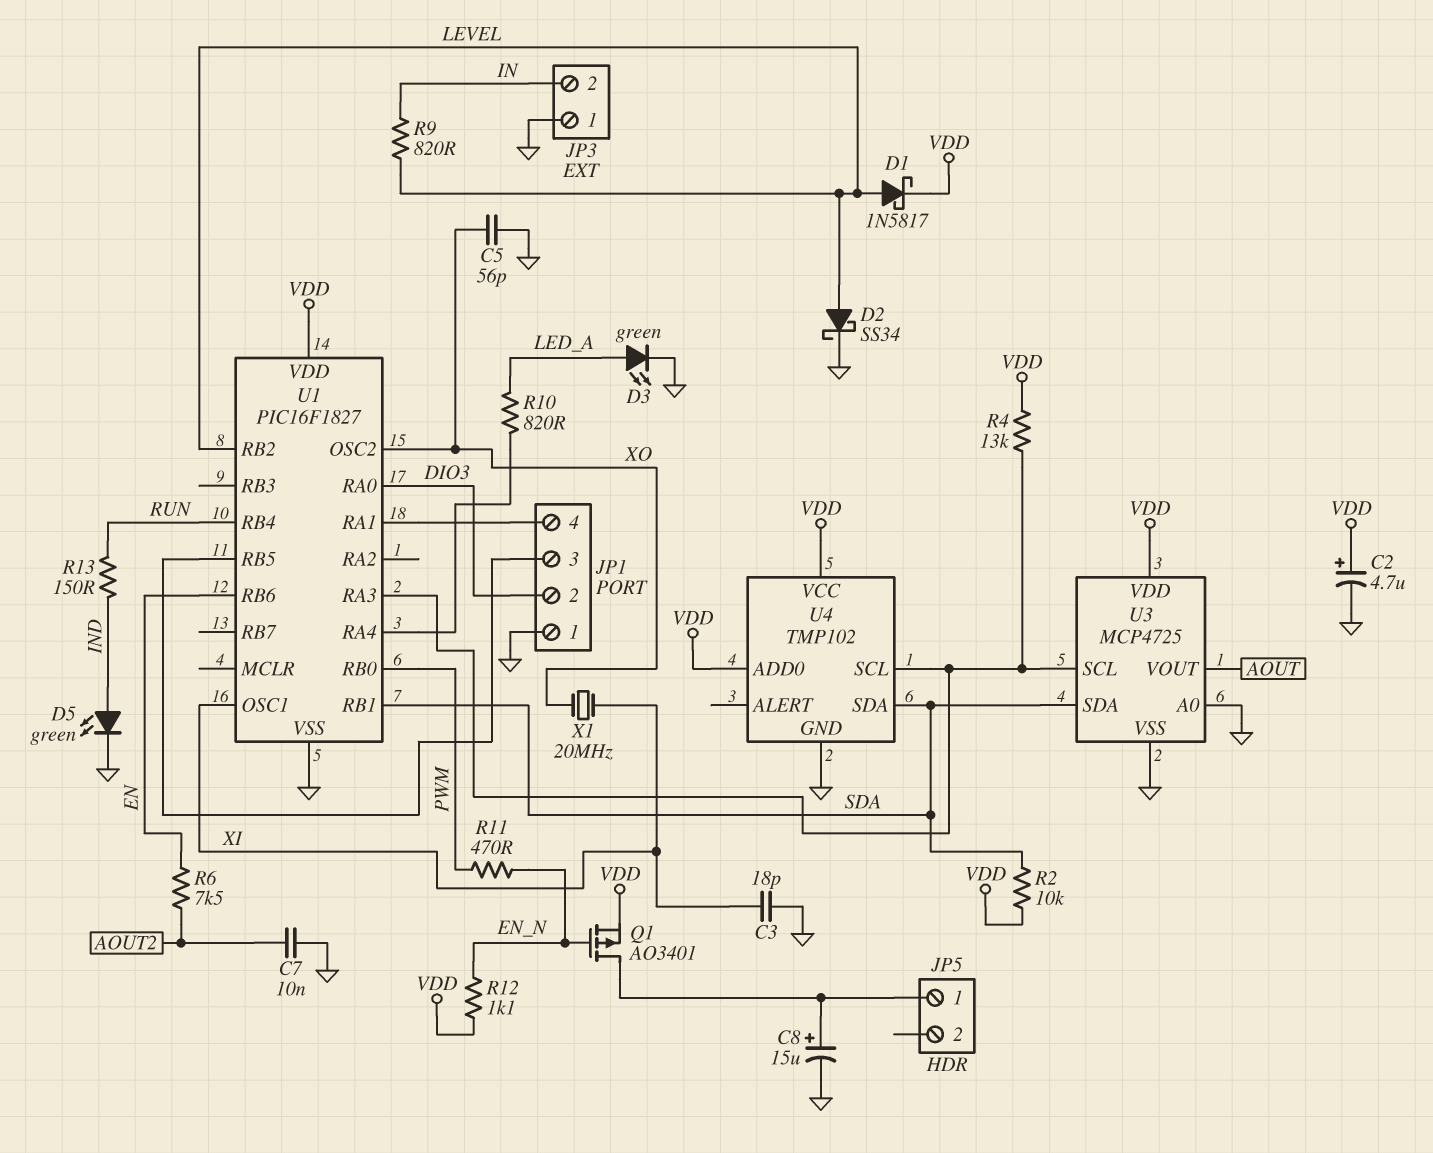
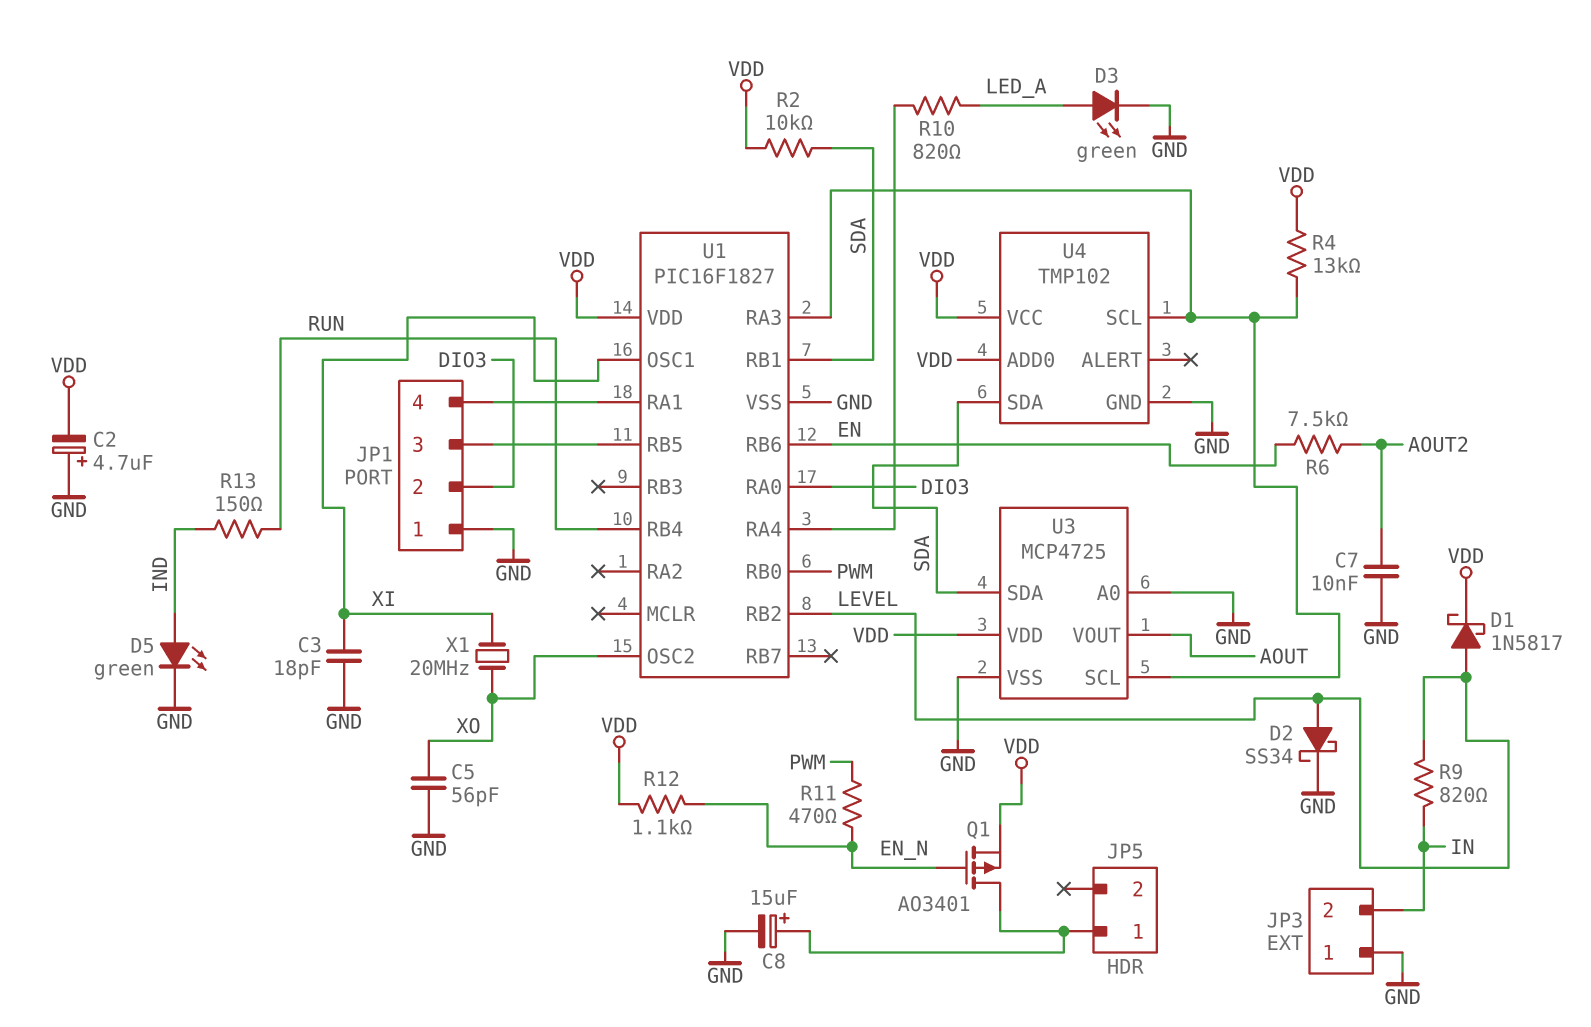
C2: 4.7uF (plus VDD, minus GND) -> 4.7uF (plus GND, minus VDD)

